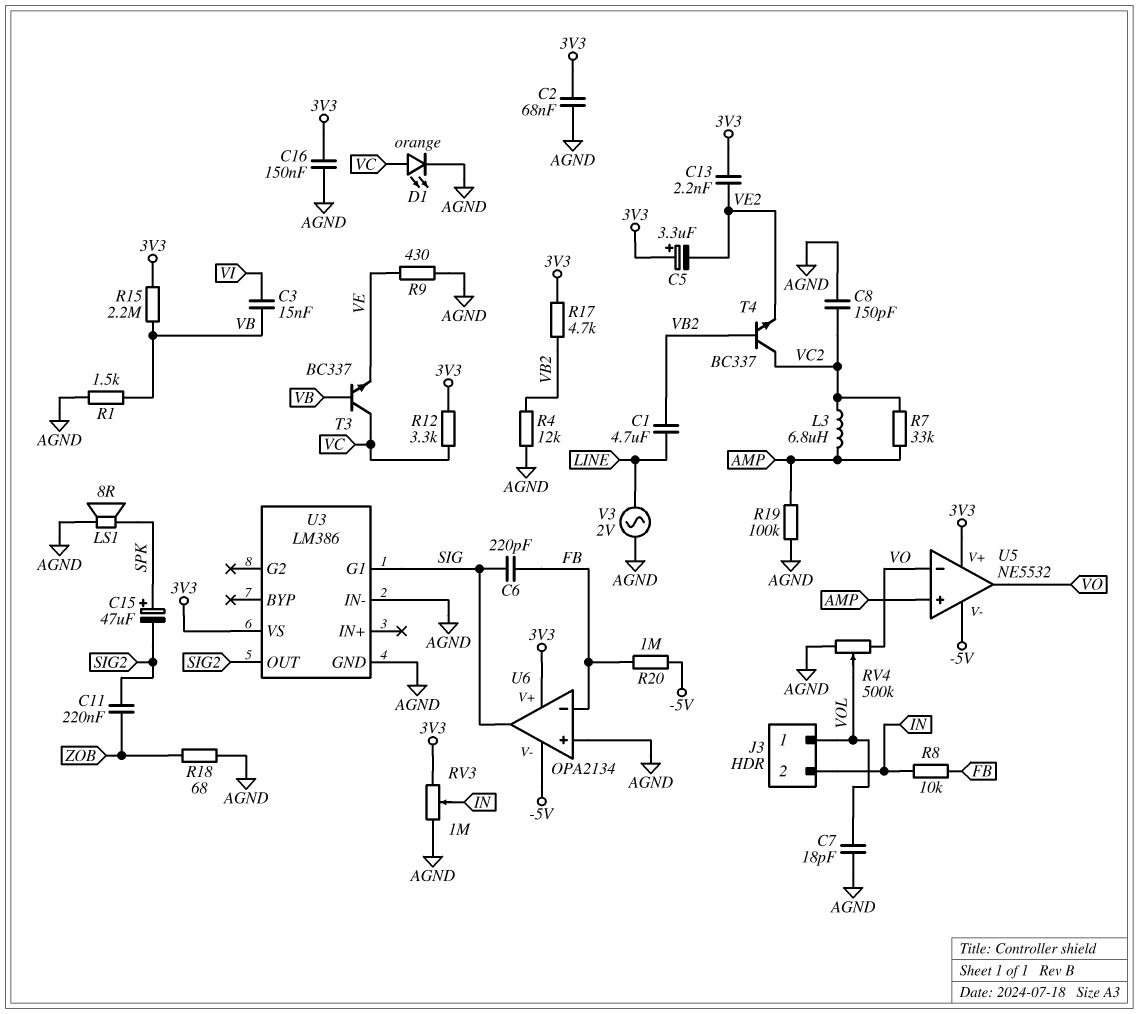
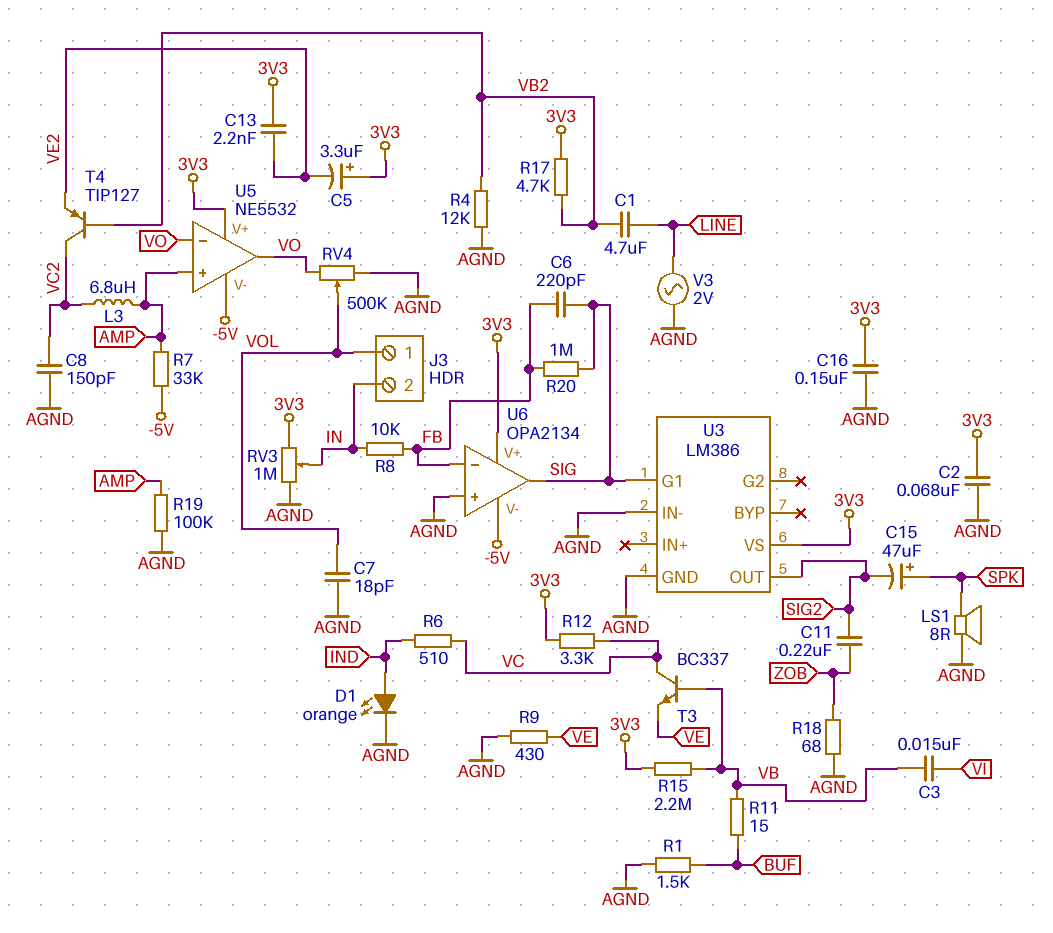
D1: LED orange (A VC, K AGND) -> LED orange (A IND, K AGND)
R1: 1.5k (AGND, VB) -> 1.5k (AGND, BUF)
R6: none -> 510 (IND, VC)
R7: 33k (AMP, VC2) -> 33k (-5V, AMP)
R11: none -> 15 (BUF, VB)
R20: 1M (-5V, FB) -> 1M (FB, SIG)
T4: NPN BC337 (B VB2, C VC2, E VE2) -> PNP TIP127 (B VB2, C VC2, E VE2)

